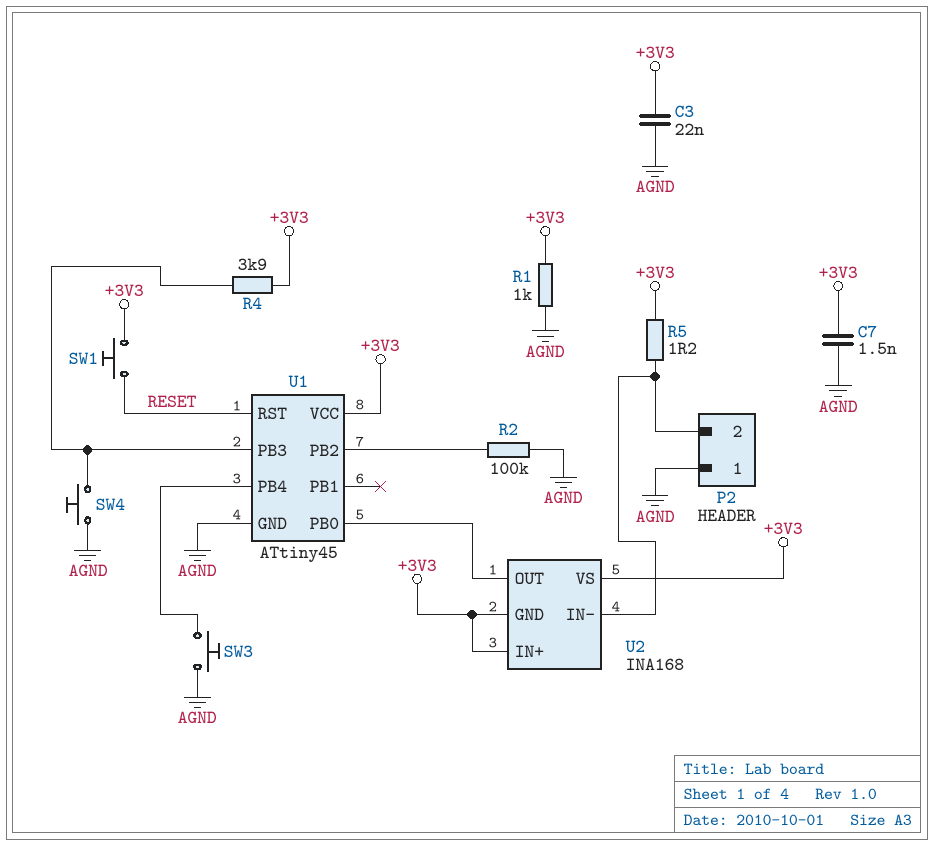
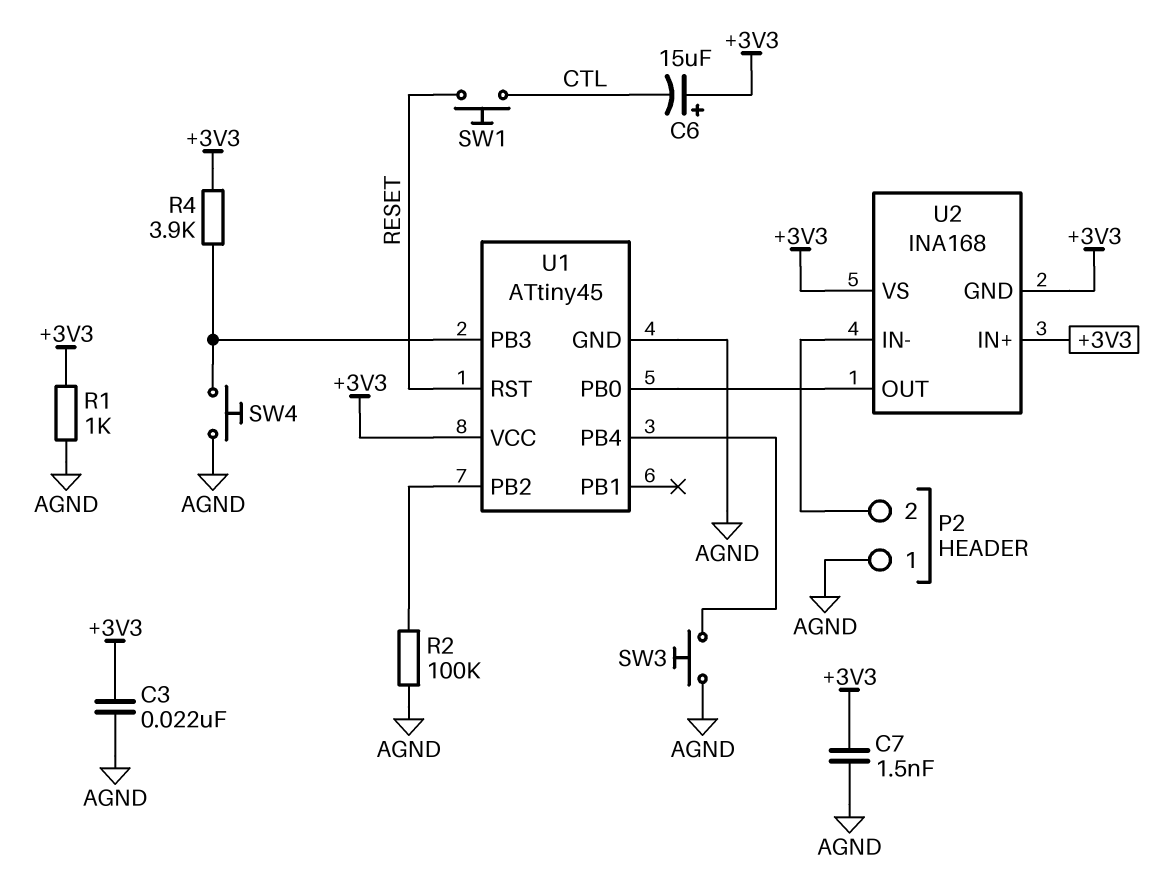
C6: none -> 15uF (plus +3V3, minus CTL)
R5: 1.2 (+3V3, P2/2) -> none
SW1: button (+3V3, RESET) -> button (CTL, RESET)

